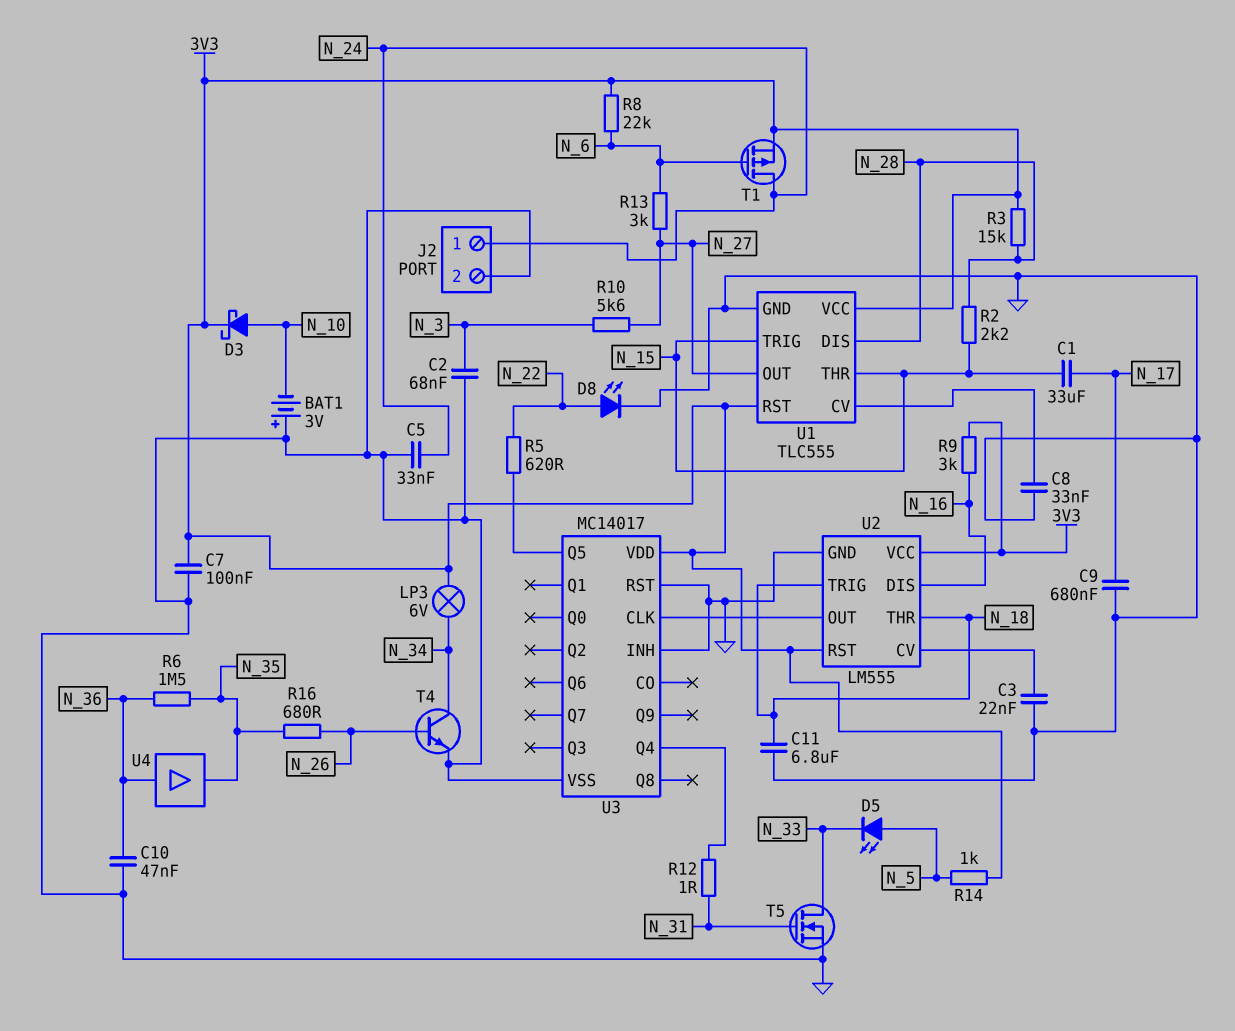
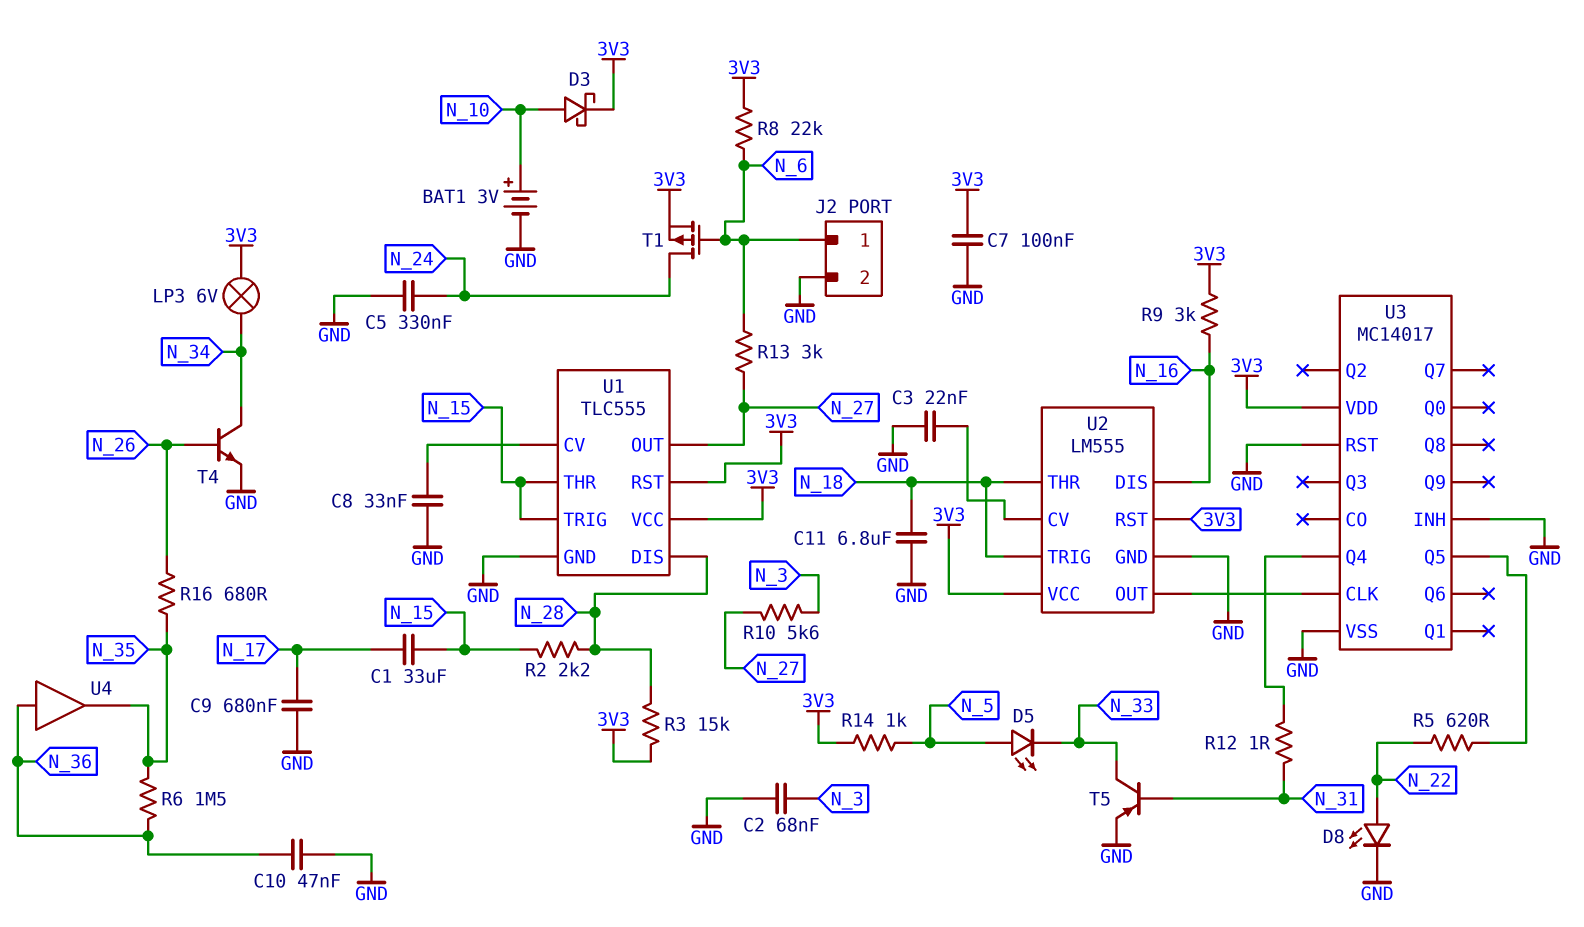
BAT1: 3V (plus GND, minus N_10) -> 3V (plus N_10, minus GND)
C5: 33nF (GND, N_24) -> 330nF (GND, N_24)
J2 pin 1: N_24 -> N_6
T5: NMOS (G N_31, D N_33, S GND) -> PNP (B N_31, C N_33, E GND)

